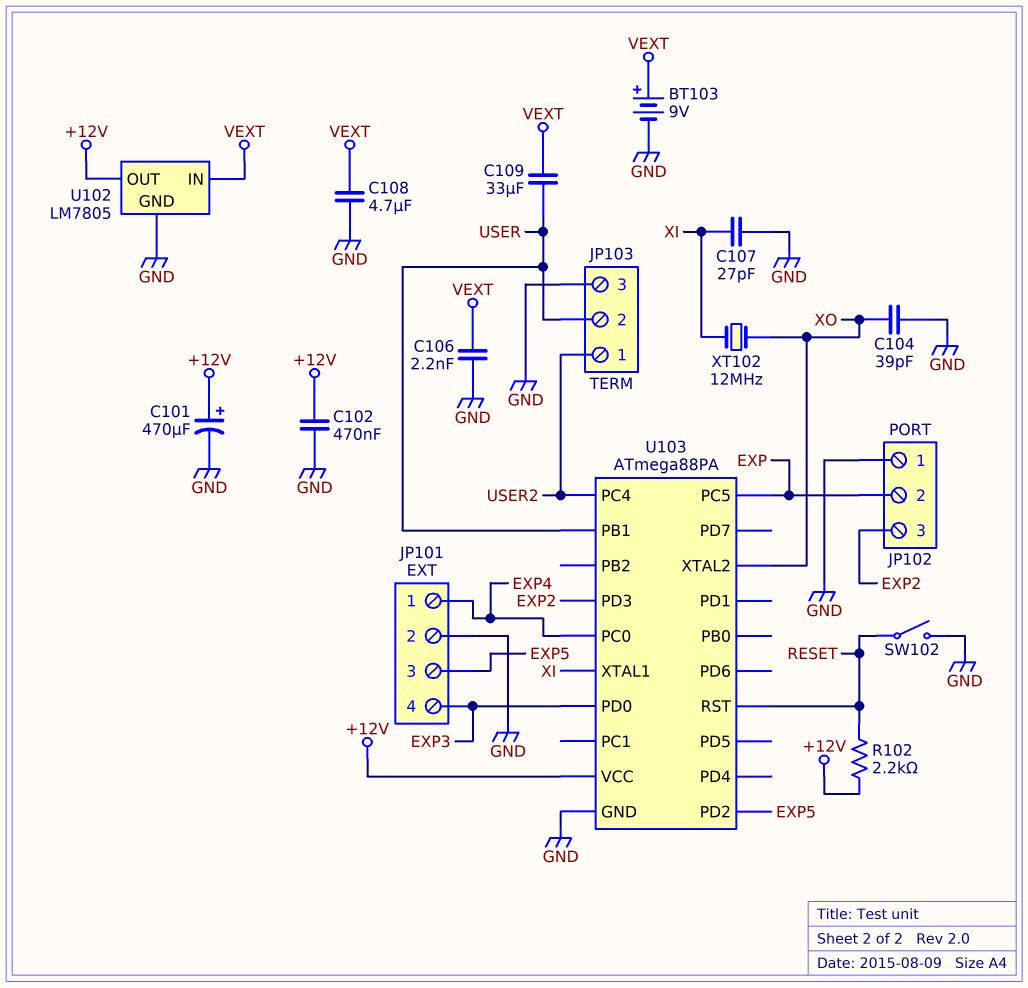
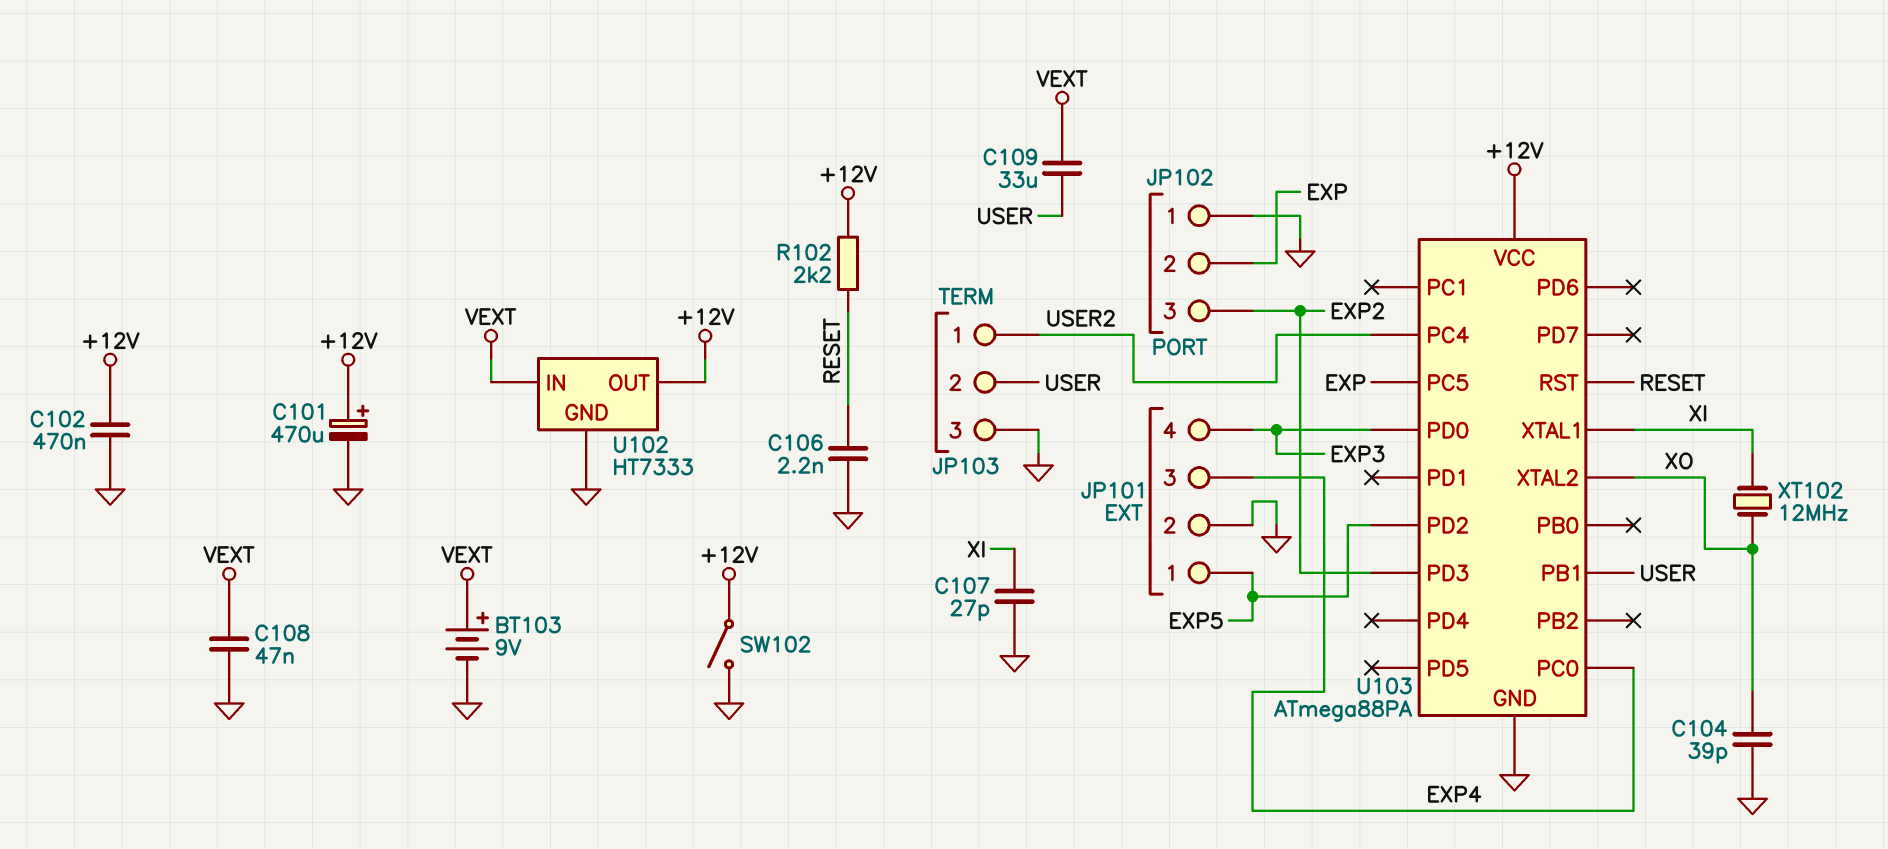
C106: 2.2nF (GND, VEXT) -> 2.2nF (GND, RESET)
C108: 4.7uF (GND, VEXT) -> 47nF (GND, VEXT)
JP101 pin 1: EXP4 -> EXP5
JP101 pin 3: EXP5 -> EXP4
SW102: switch (GND, RESET) -> switch (+12V, GND)
U102: LM7805 -> HT7333

